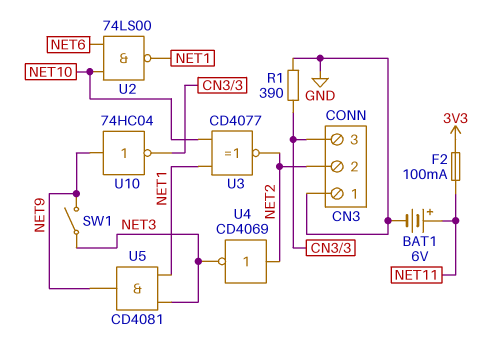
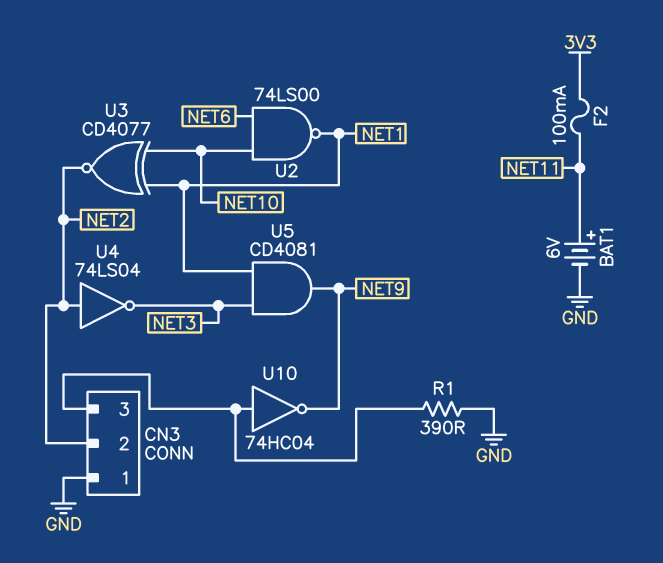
SW1: switch (NET3, NET9) -> none
U4: NOT CD4069 (in NET2, out NET3) -> NOT 74LS04 (in NET2, out NET3)
U10: NOT 74HC04 (in NET9, out CN3/3) -> NOT 74HC04 (in CN3/3, out NET9)

